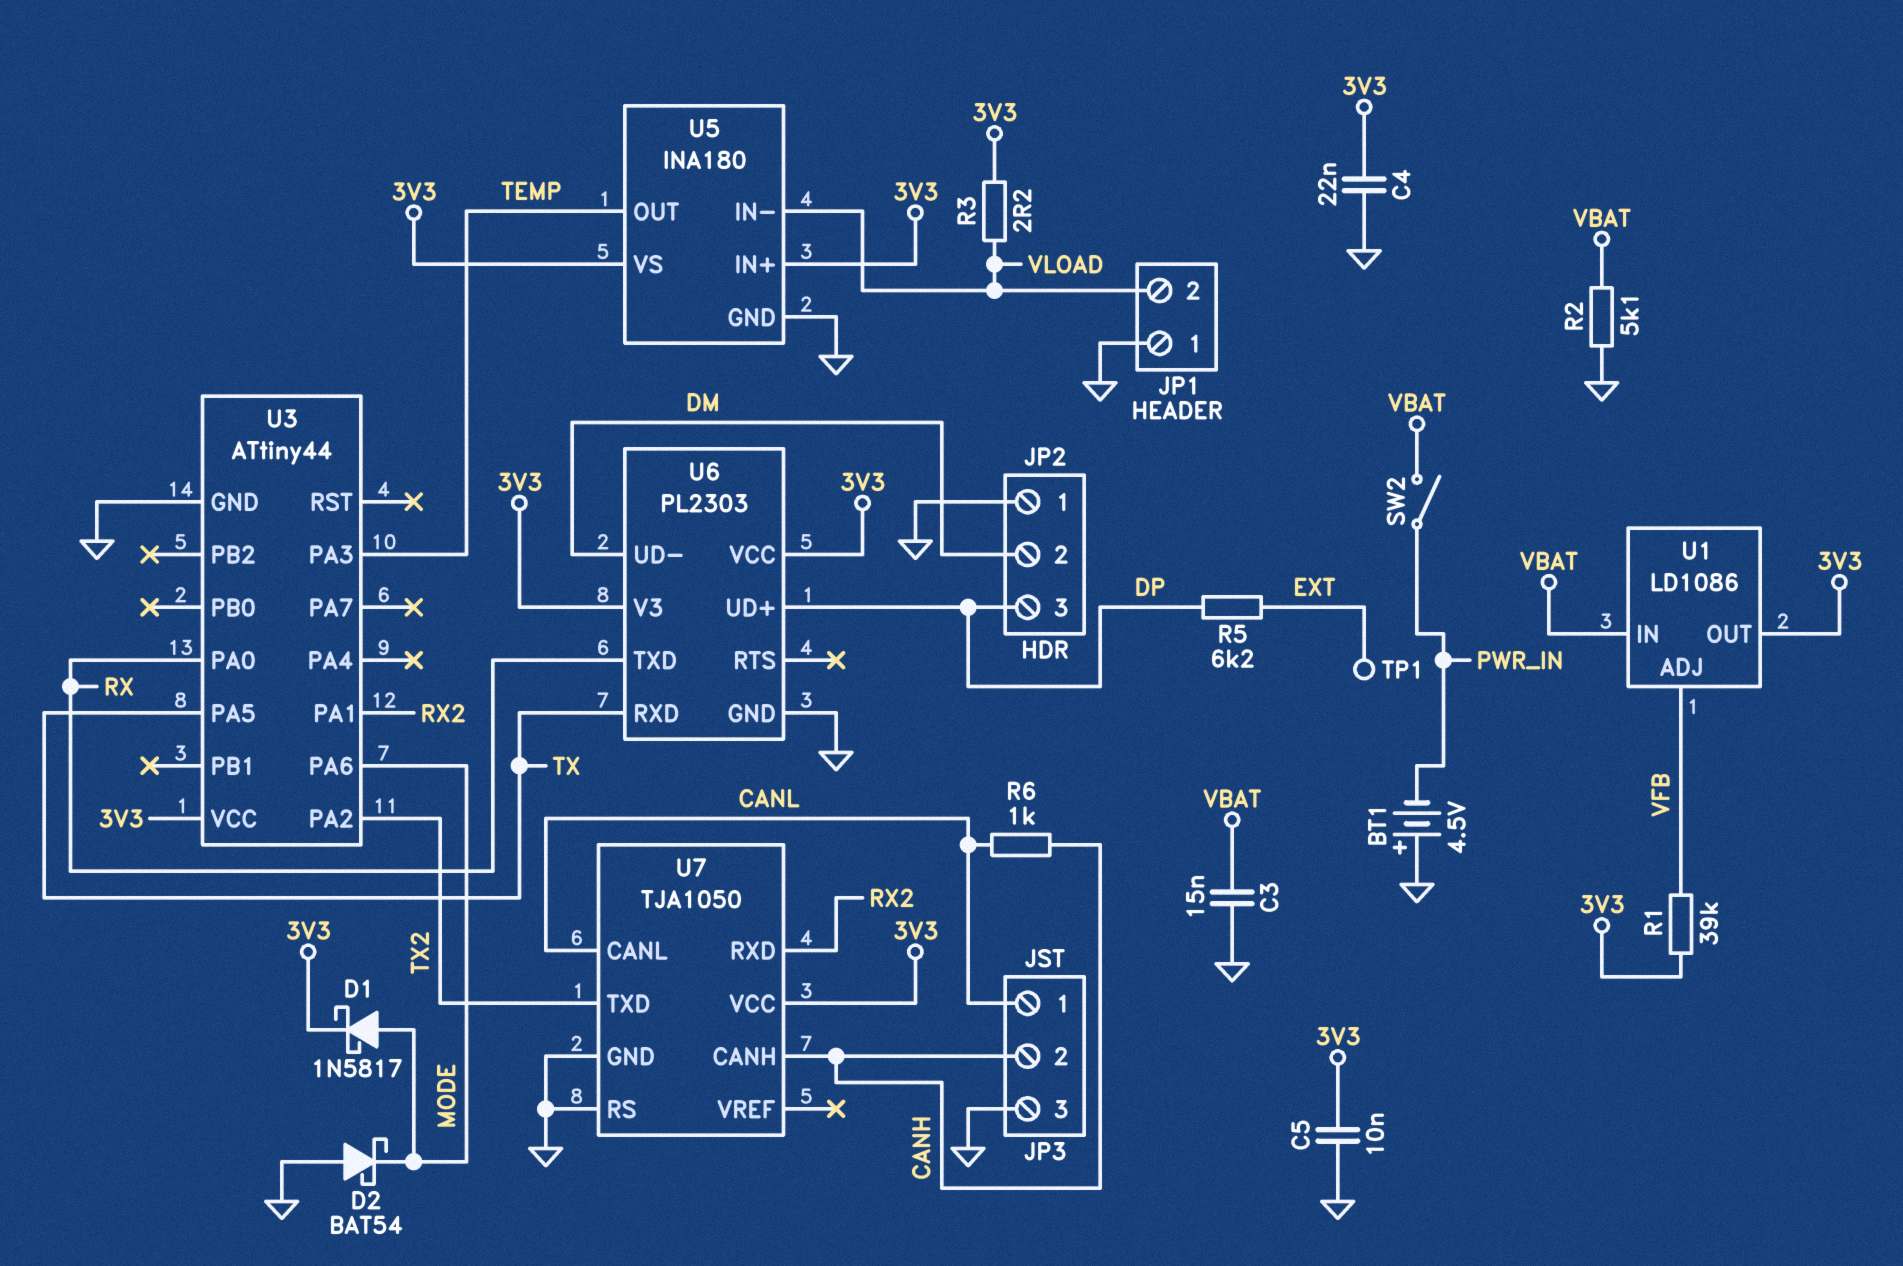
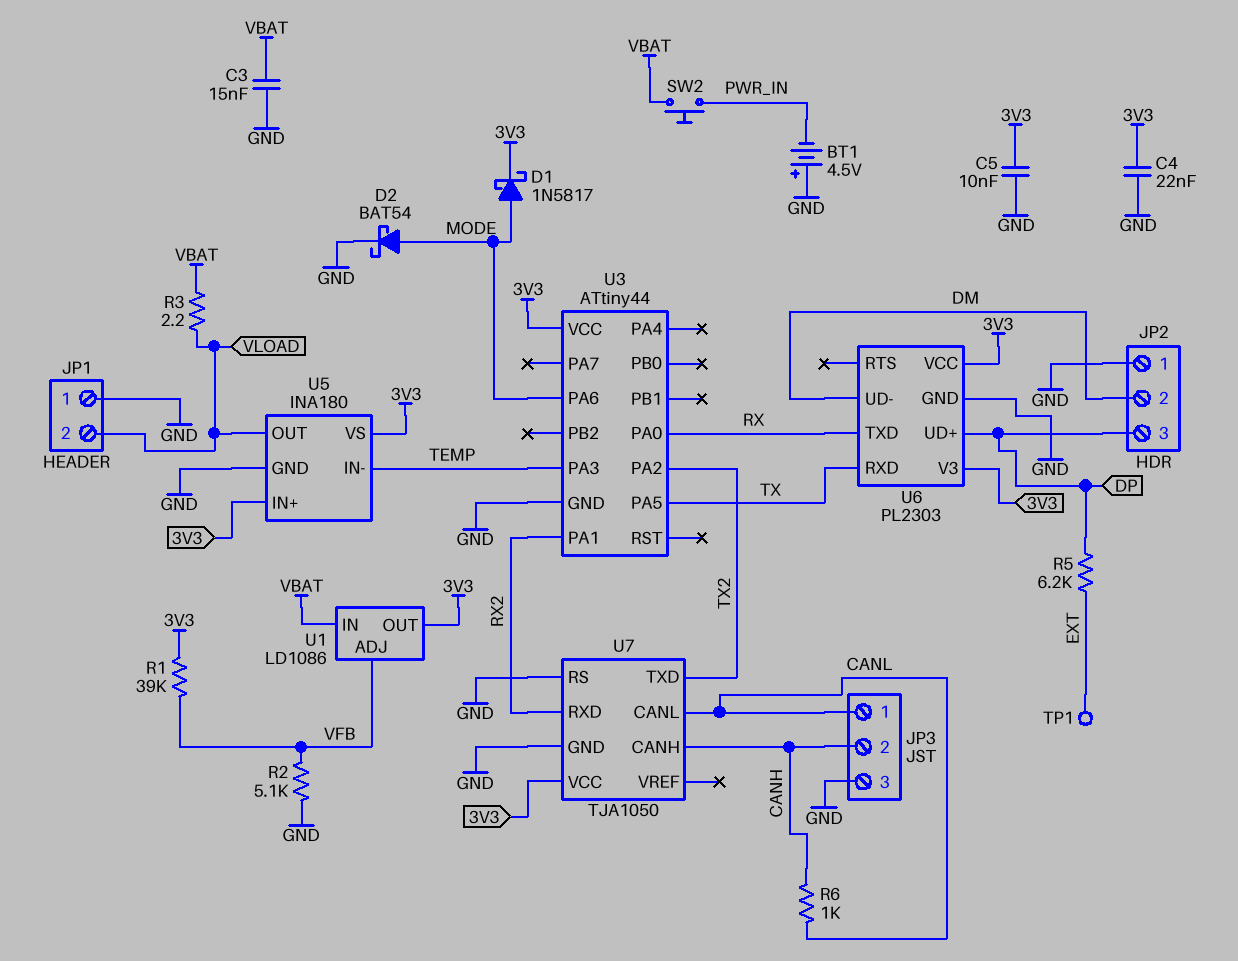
D2: schottky BAT54 (A GND, K MODE) -> schottky BAT54 (A MODE, K GND)
R2: 5.1k (GND, VBAT) -> 5.1k (GND, VFB)
R3: 2.2 (3V3, VLOAD) -> 2.2 (VBAT, VLOAD)
SW2: switch (PWR_IN, VBAT) -> button (PWR_IN, VBAT)
U5 pin IN-: VLOAD -> TEMP
U5 pin OUT: TEMP -> VLOAD

